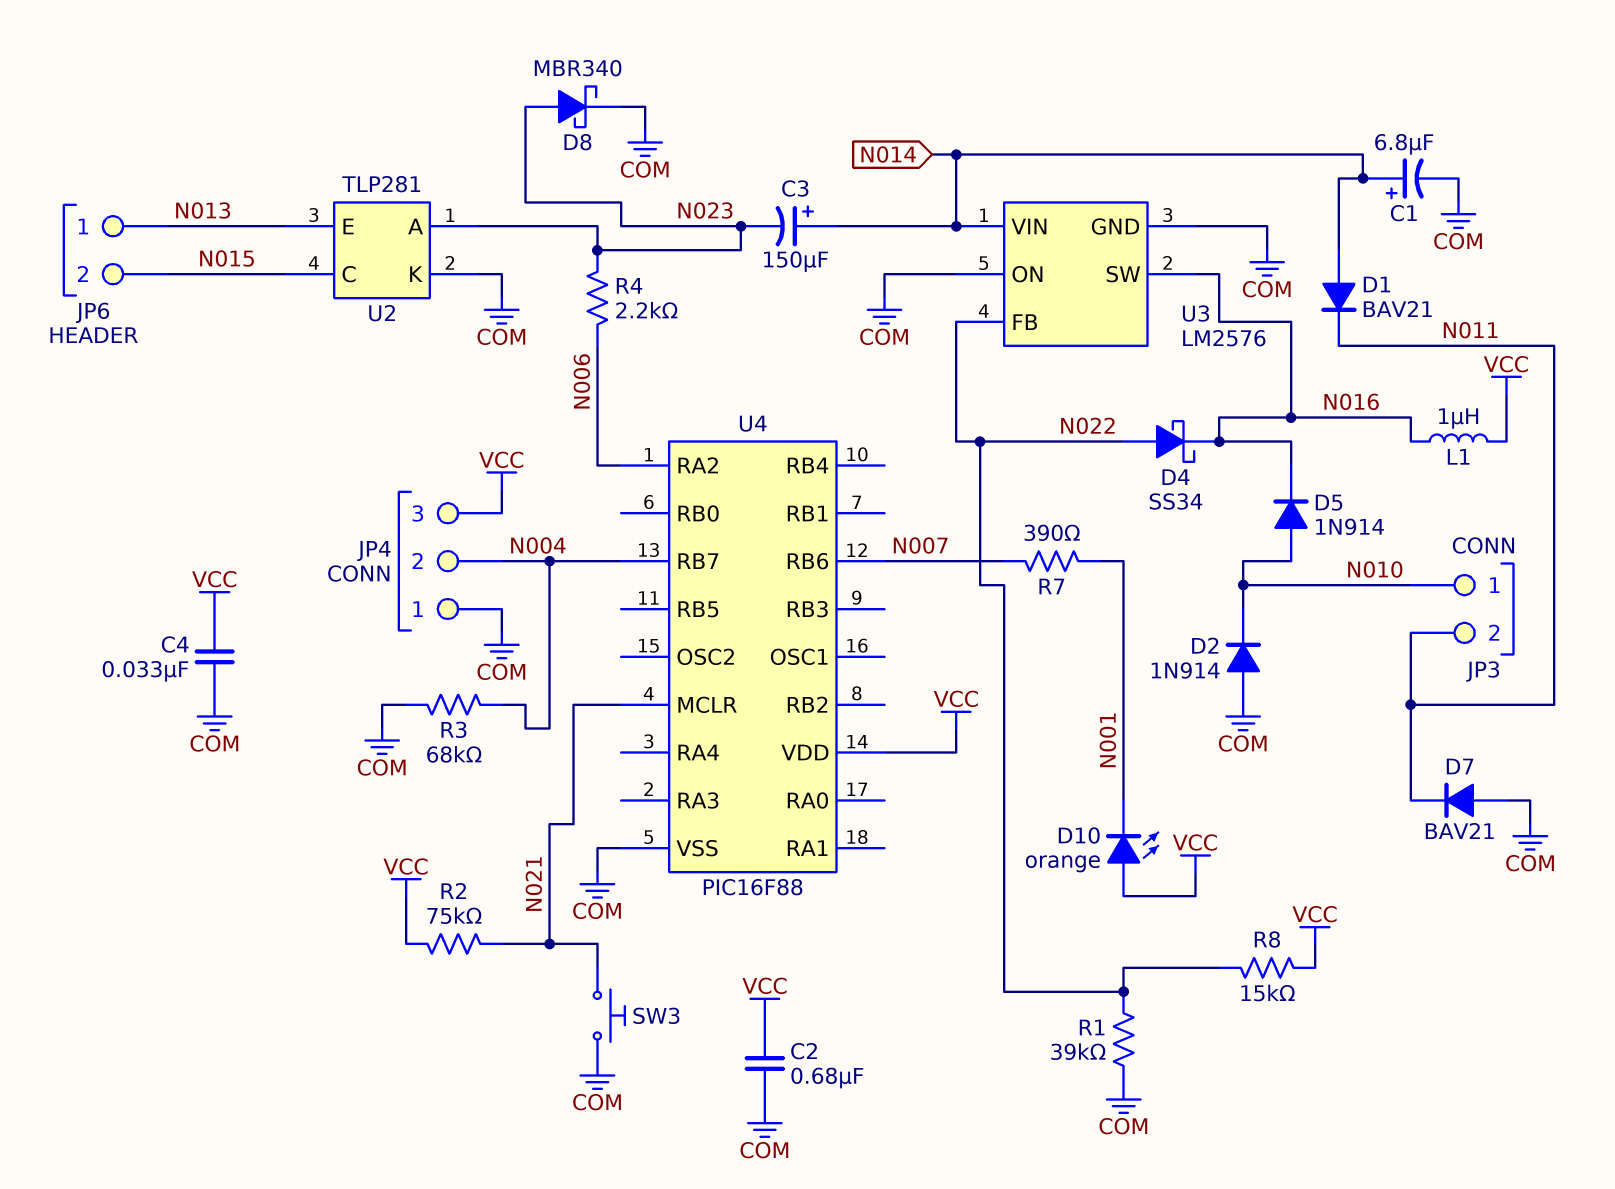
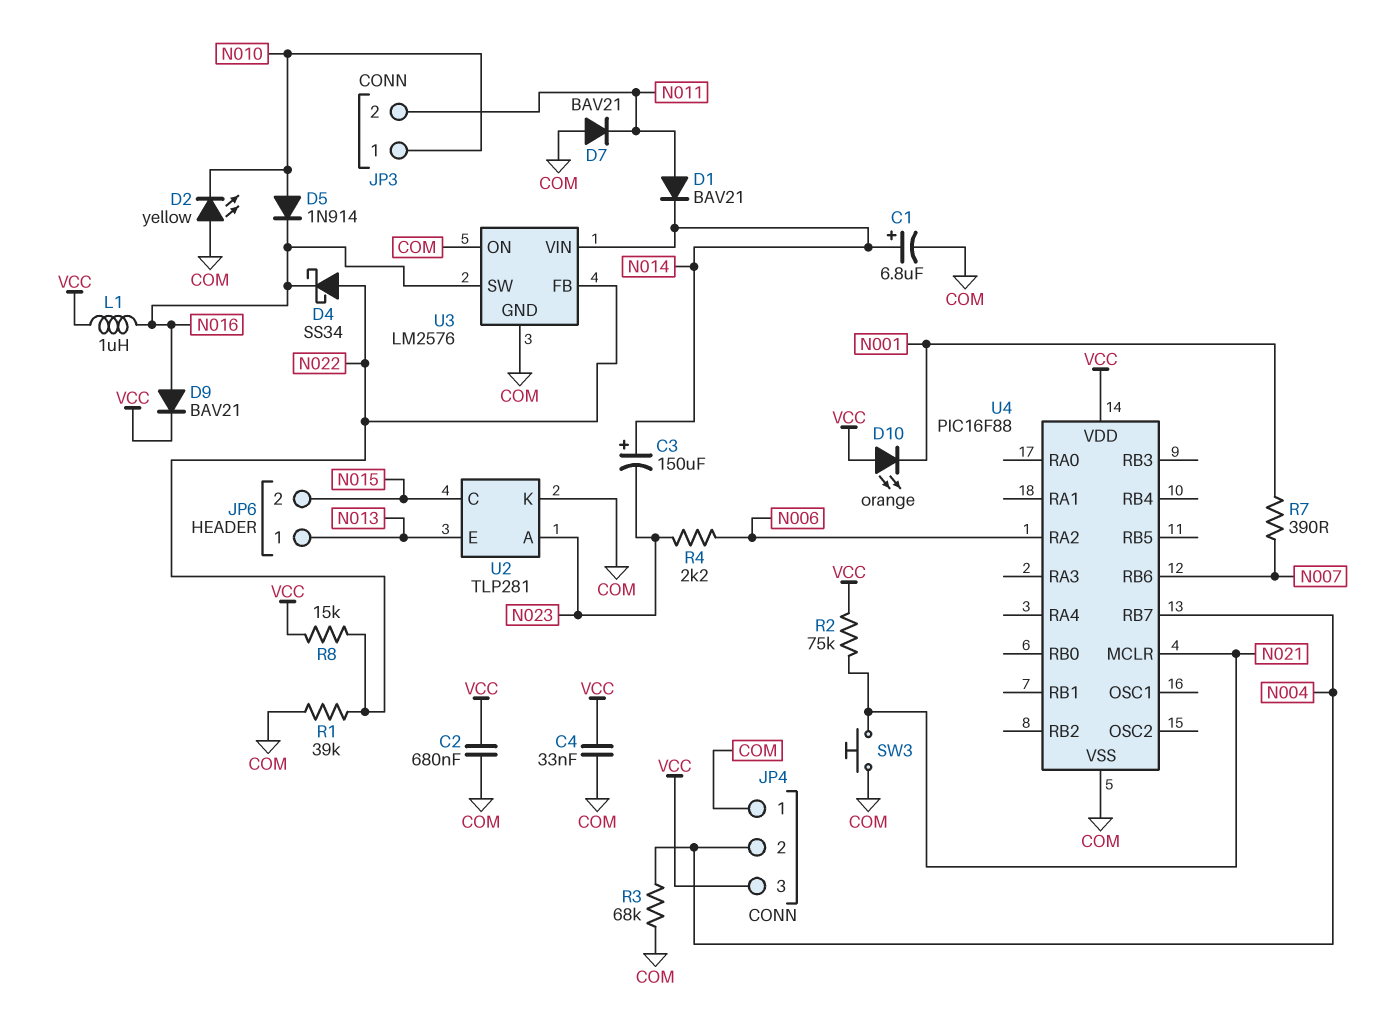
D1: diode BAV21 (A N014, K N011) -> diode BAV21 (A N011, K N014)
D2: diode 1N914 (A COM, K N010) -> LED yellow (A COM, K N010)
D8: schottky MBR340 (A N023, K COM) -> none
D9: none -> diode BAV21 (A N016, K VCC)

